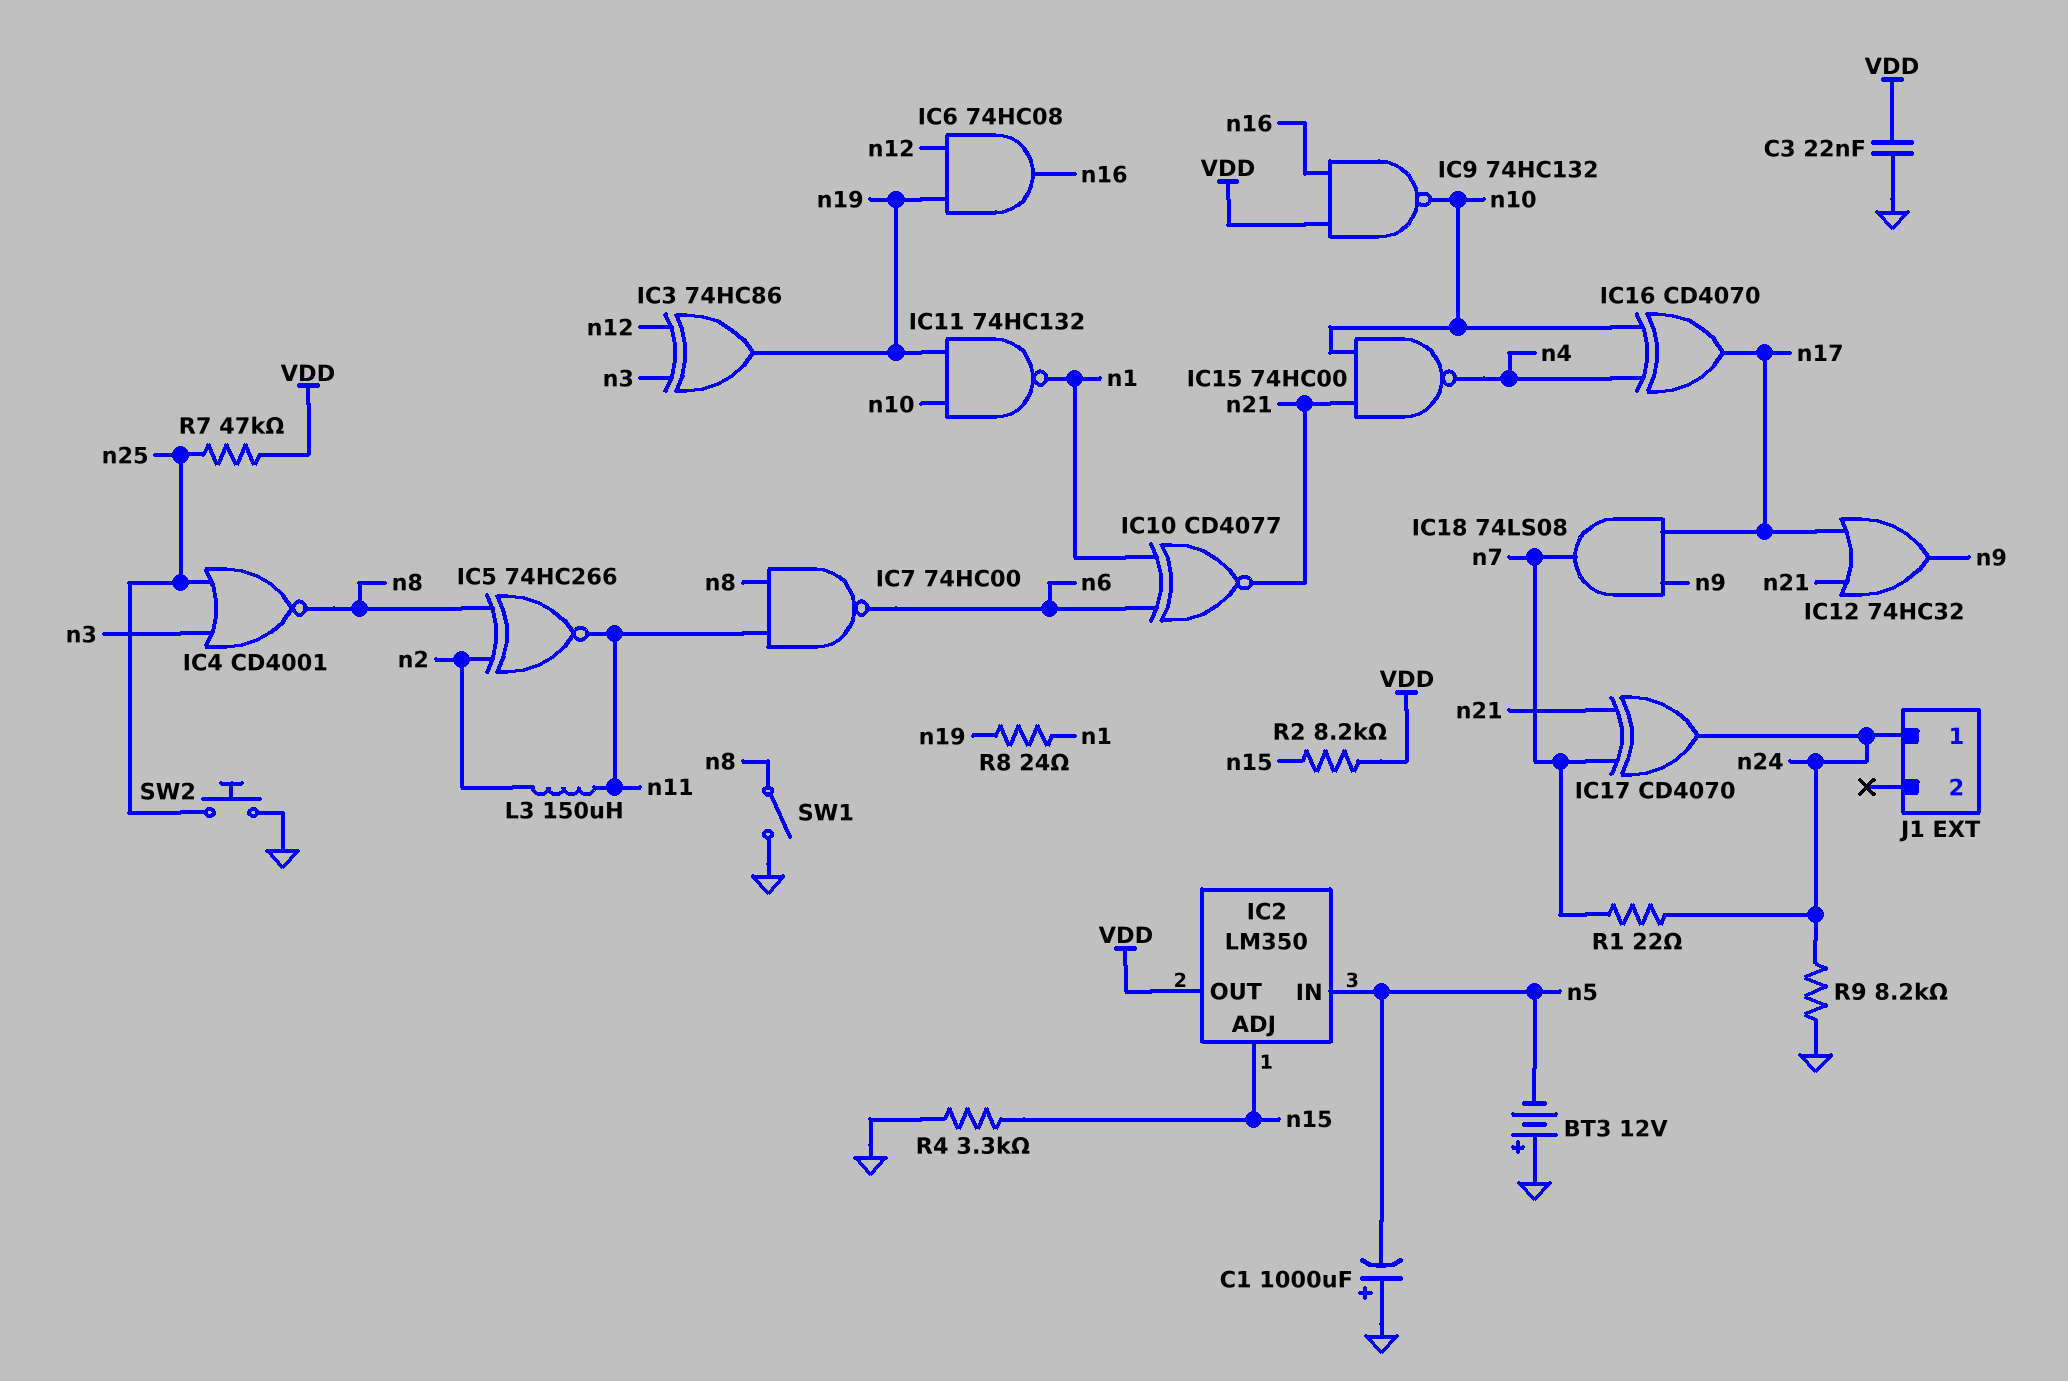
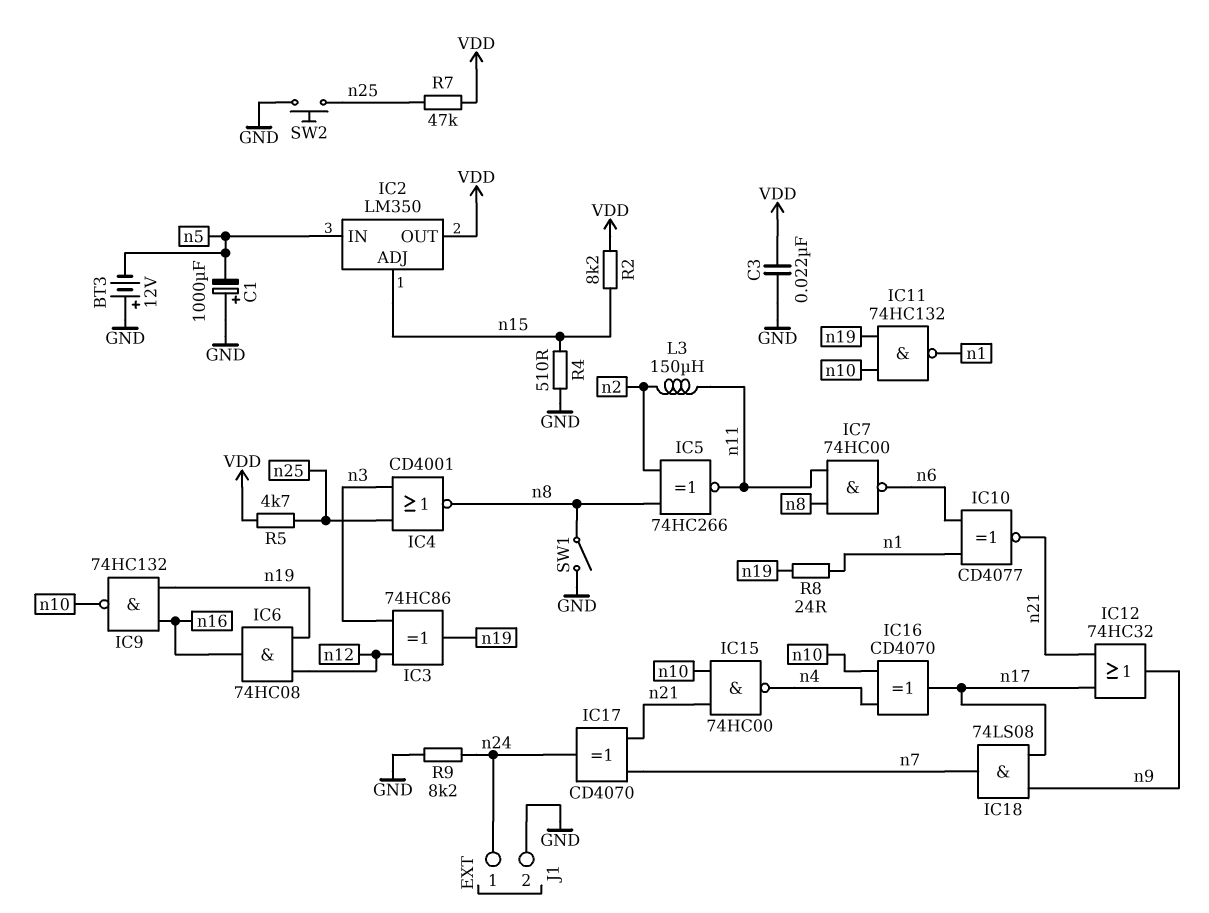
IC9: NAND 74HC132 (in VDD, in n16, out n10) -> NAND 74HC132 (in n16, in n19, out n10)
J1 pin 2: none -> GND
R1: 22 (n7, n24) -> none
R4: 3.3k (GND, n15) -> 510 (GND, n15)
R5: none -> 4.7k (VDD, n25)

